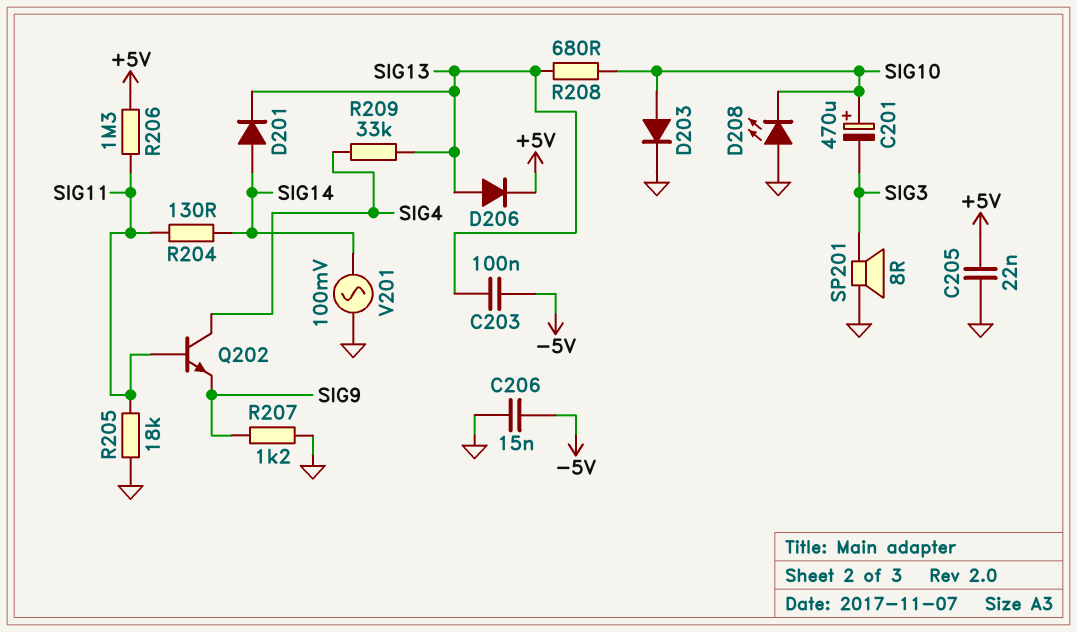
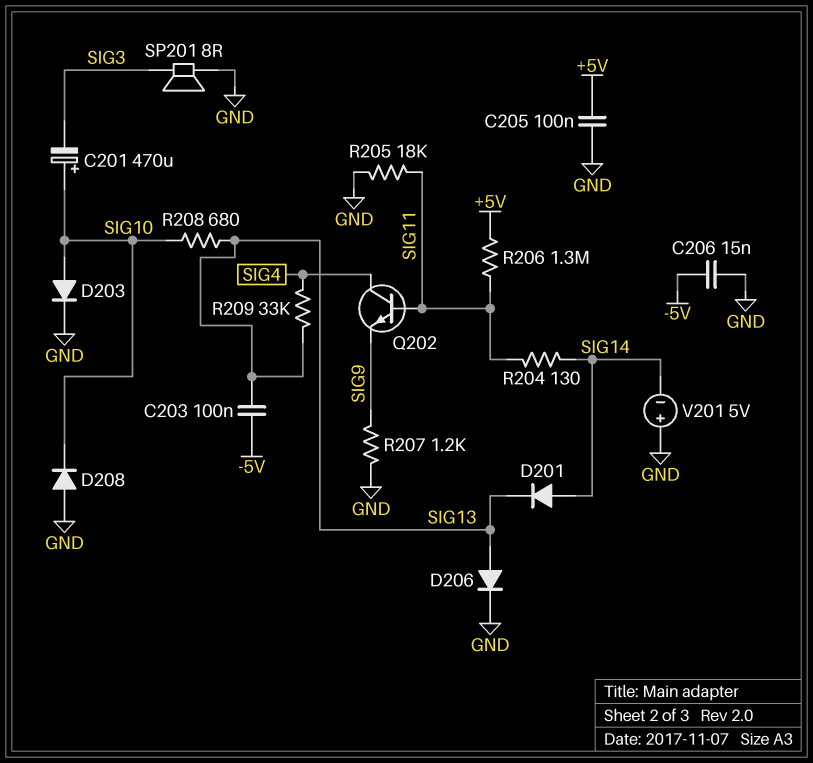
C205: 22nF (+5V, GND) -> 100nF (+5V, GND)
D206: diode (A SIG13, K +5V) -> diode (A SIG13, K GND)
D208: LED (A GND, K SIG10) -> diode (A GND, K SIG10)
V201: AC 100mV (GND, SIG14) -> 5V (plus GND, minus SIG14)

